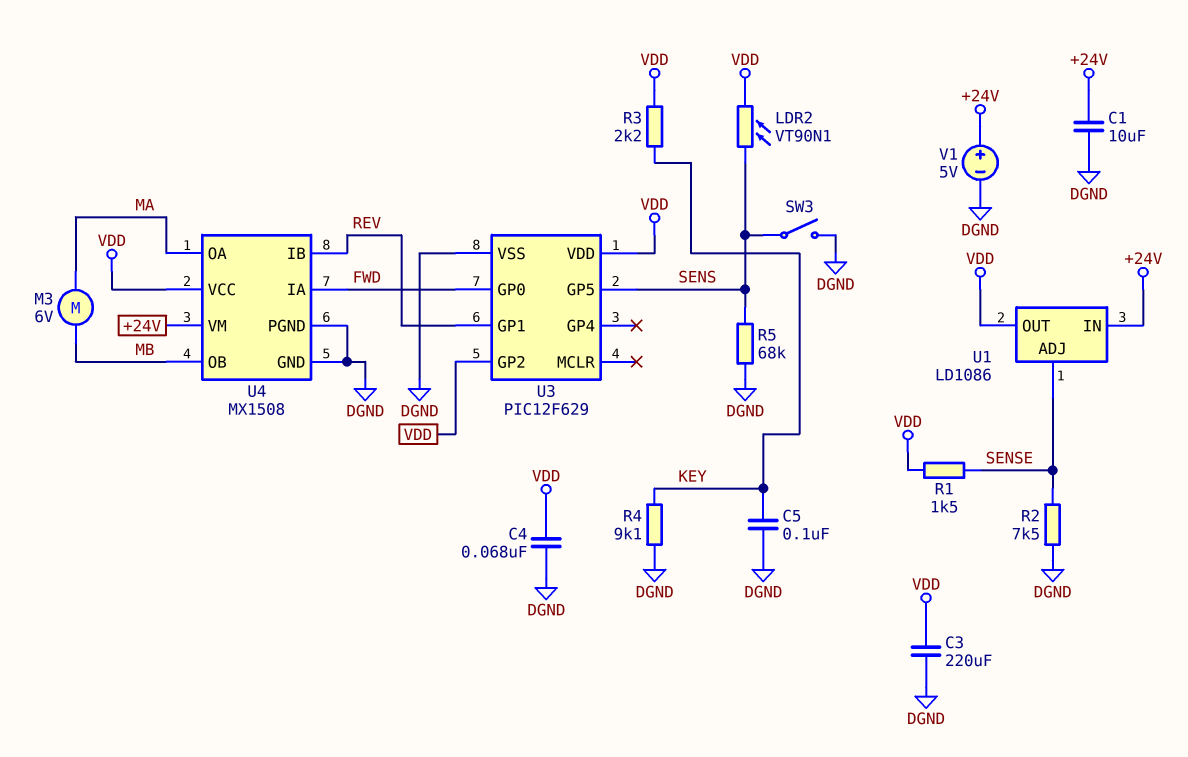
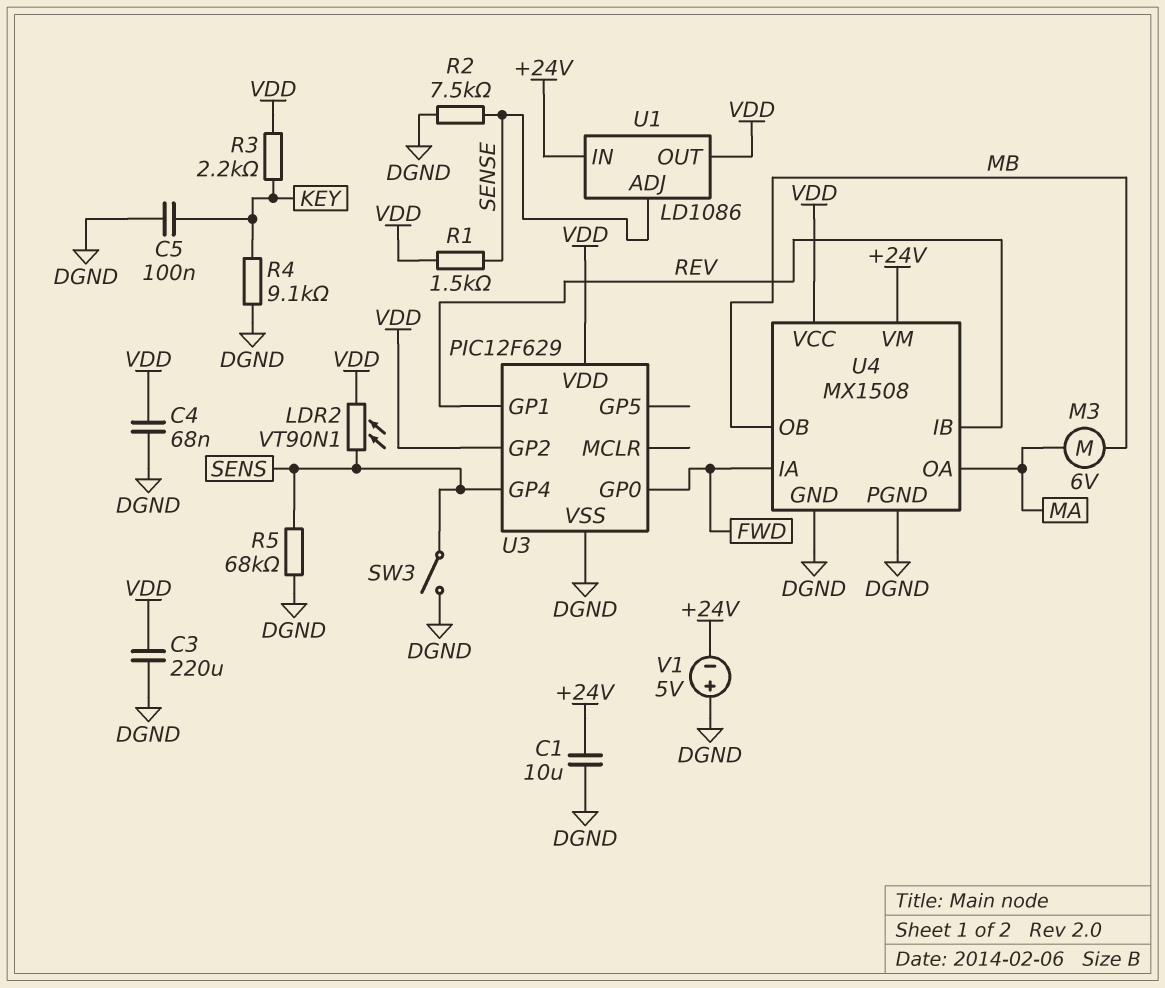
U3 pin GP4: none -> SENS
U3 pin GP5: SENS -> none
V1: 5V (plus +24V, minus DGND) -> 5V (plus DGND, minus +24V)

